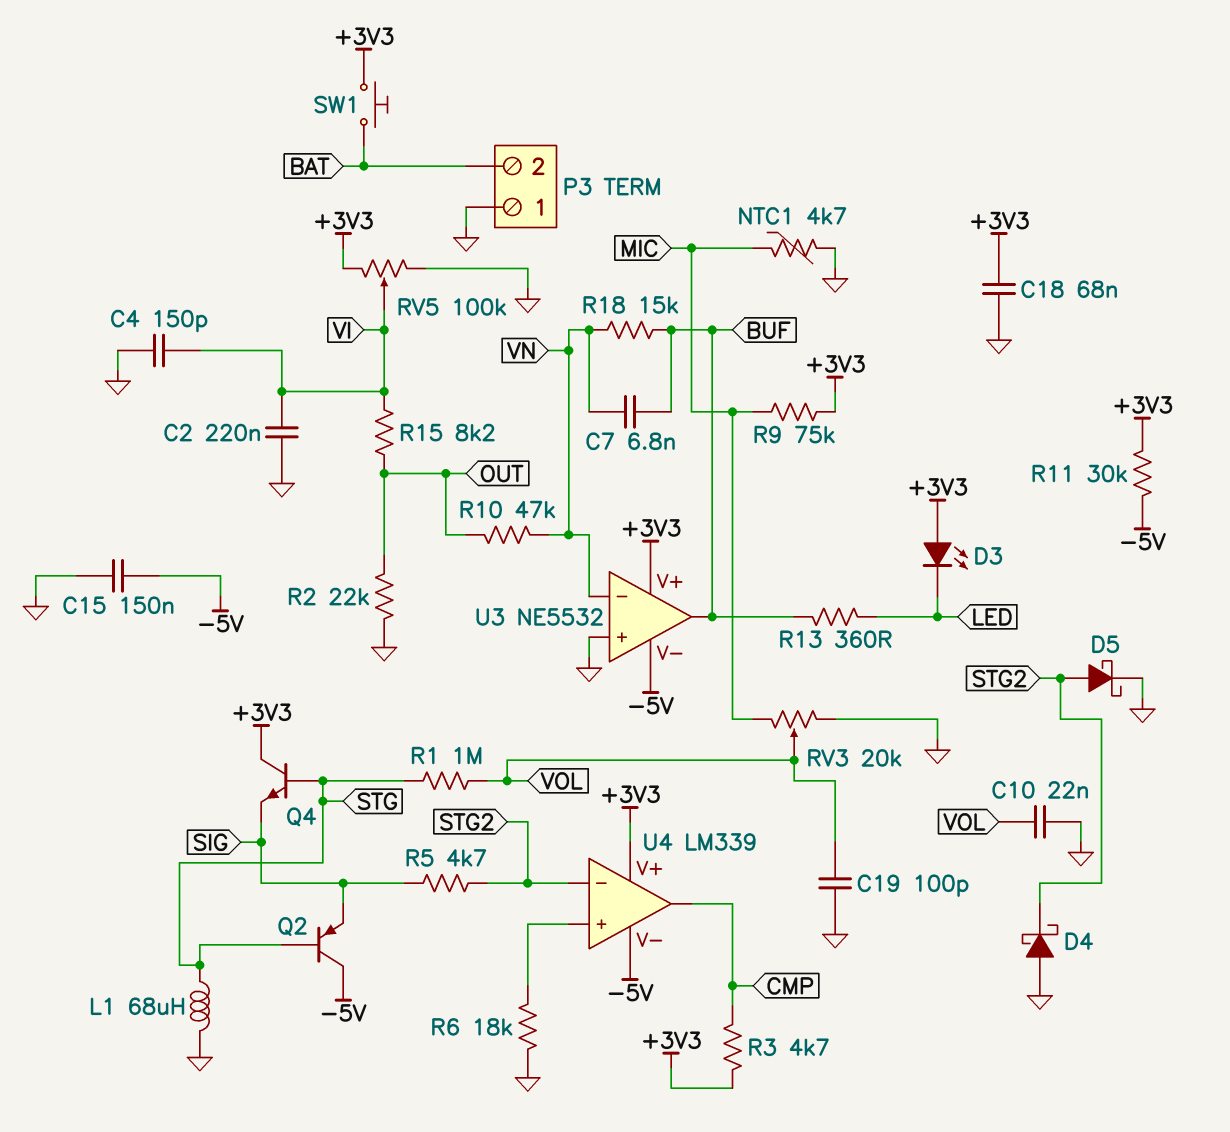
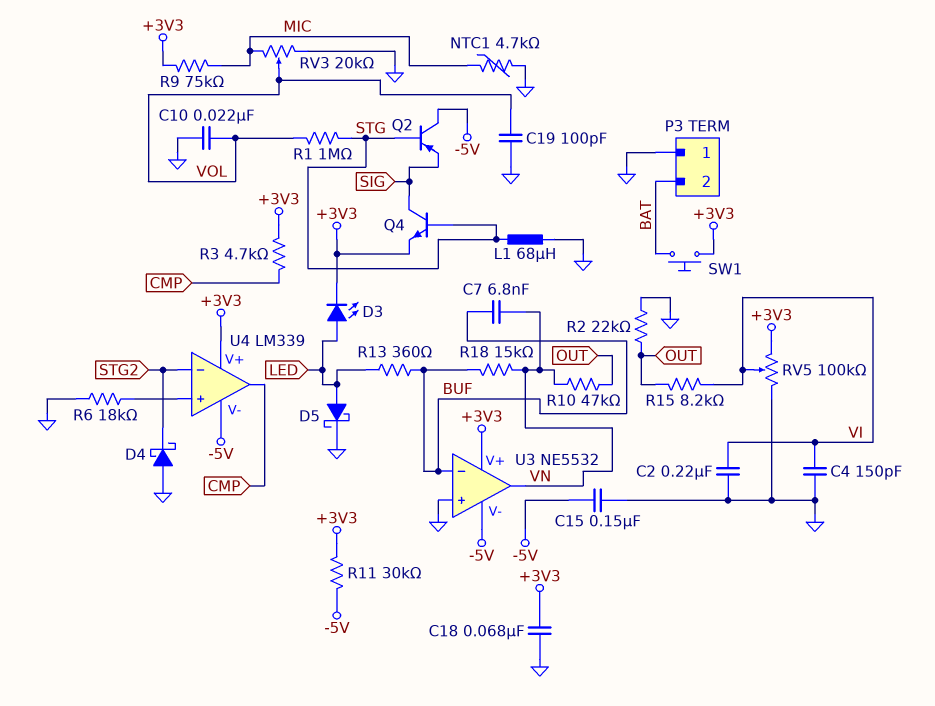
D3: LED (A +3V3, K LED) -> LED (A LED, K +3V3)
D5: schottky (A STG2, K GND) -> schottky (A LED, K GND)
Q4: NPN (B STG, C +3V3, E SIG) -> NPN (B STG, C SIG, E +3V3)
R5: 4.7k (SIG, STG2) -> none
U3 pin in-: VN -> BUF
U3 pin out: BUF -> VN

